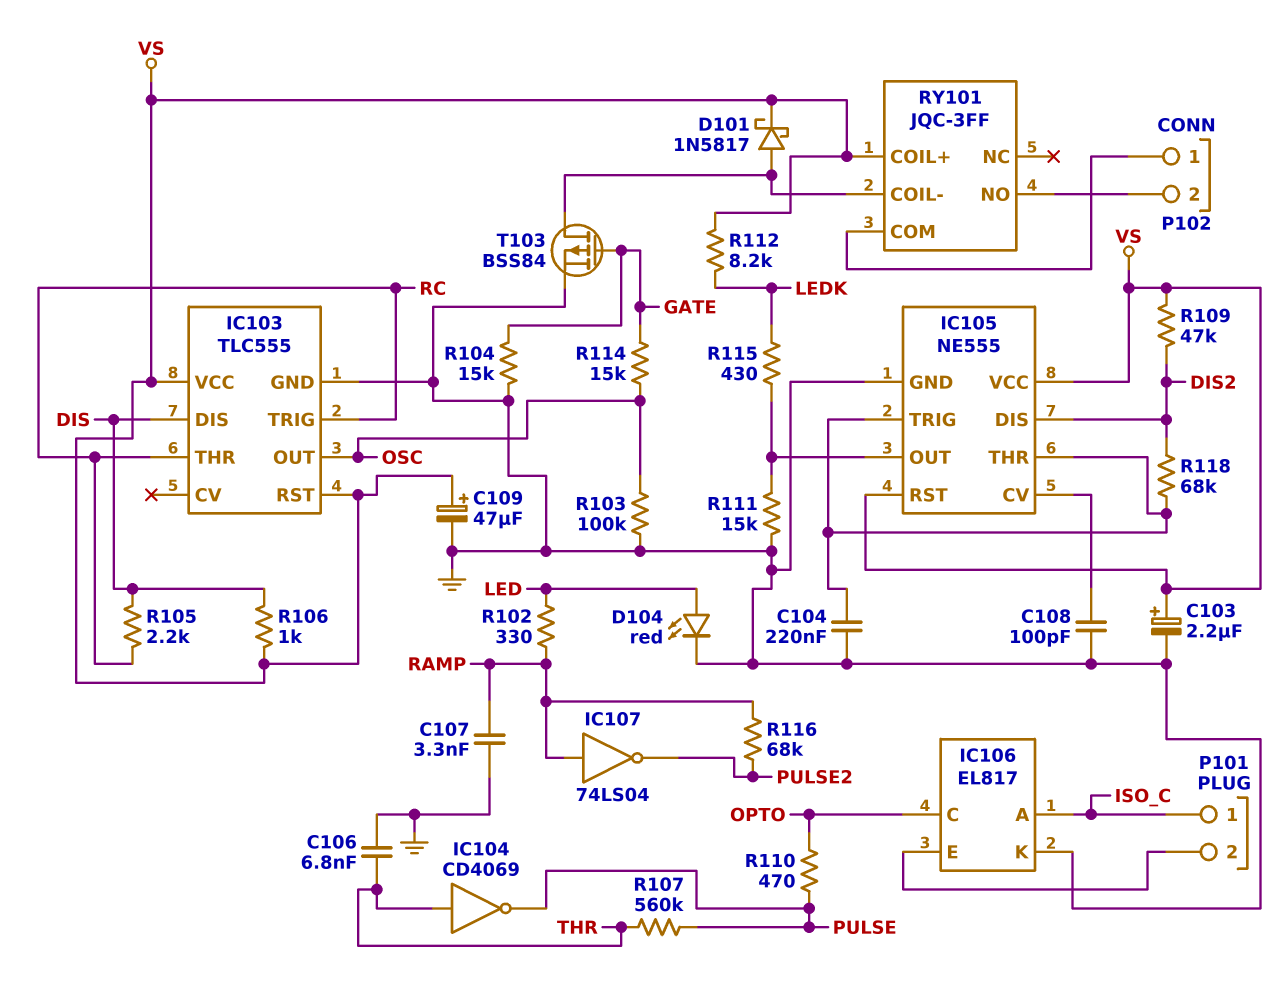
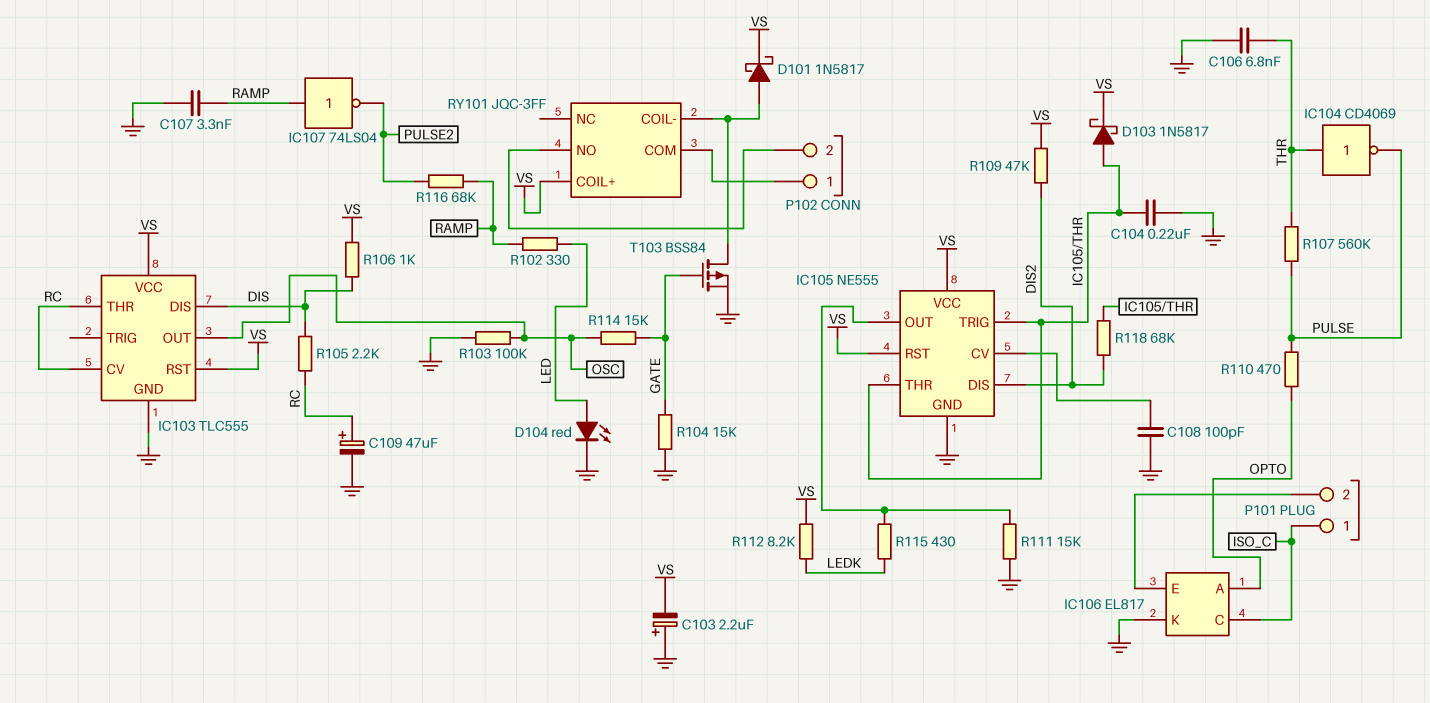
C103: 2.2uF (plus VS, minus GND) -> 2.2uF (plus GND, minus VS)
C109: 47uF (plus VS, minus GND) -> 47uF (plus RC, minus GND)
D103: none -> schottky 1N5817 (A IC105/THR, K VS)
IC103 pin CV: none -> RC
IC103 pin TRIG: RC -> none
IC106 pin A: ISO_C -> OPTO
IC106 pin C: OPTO -> ISO_C

